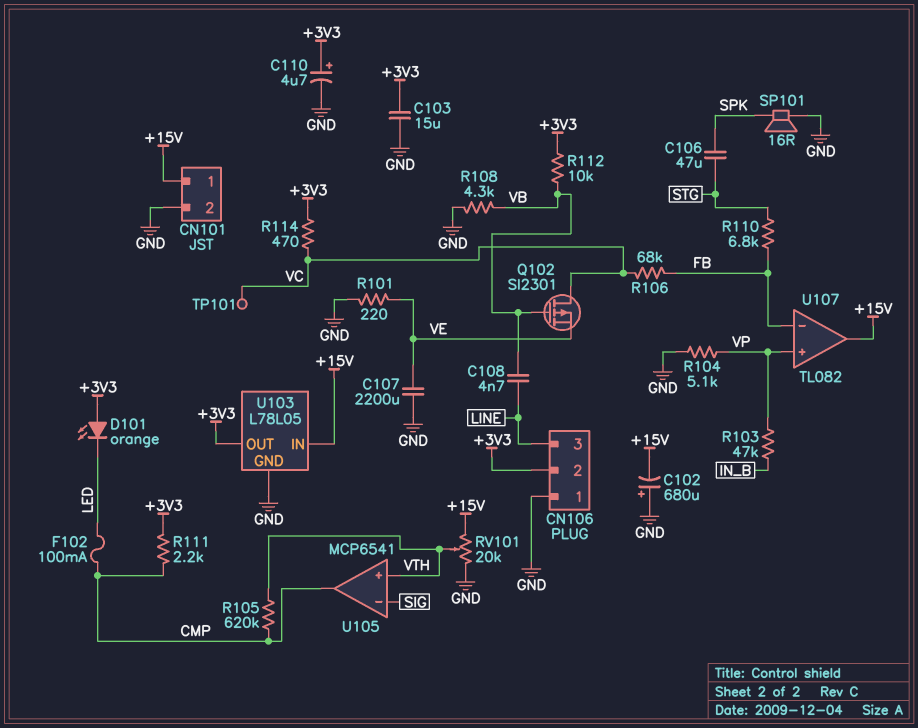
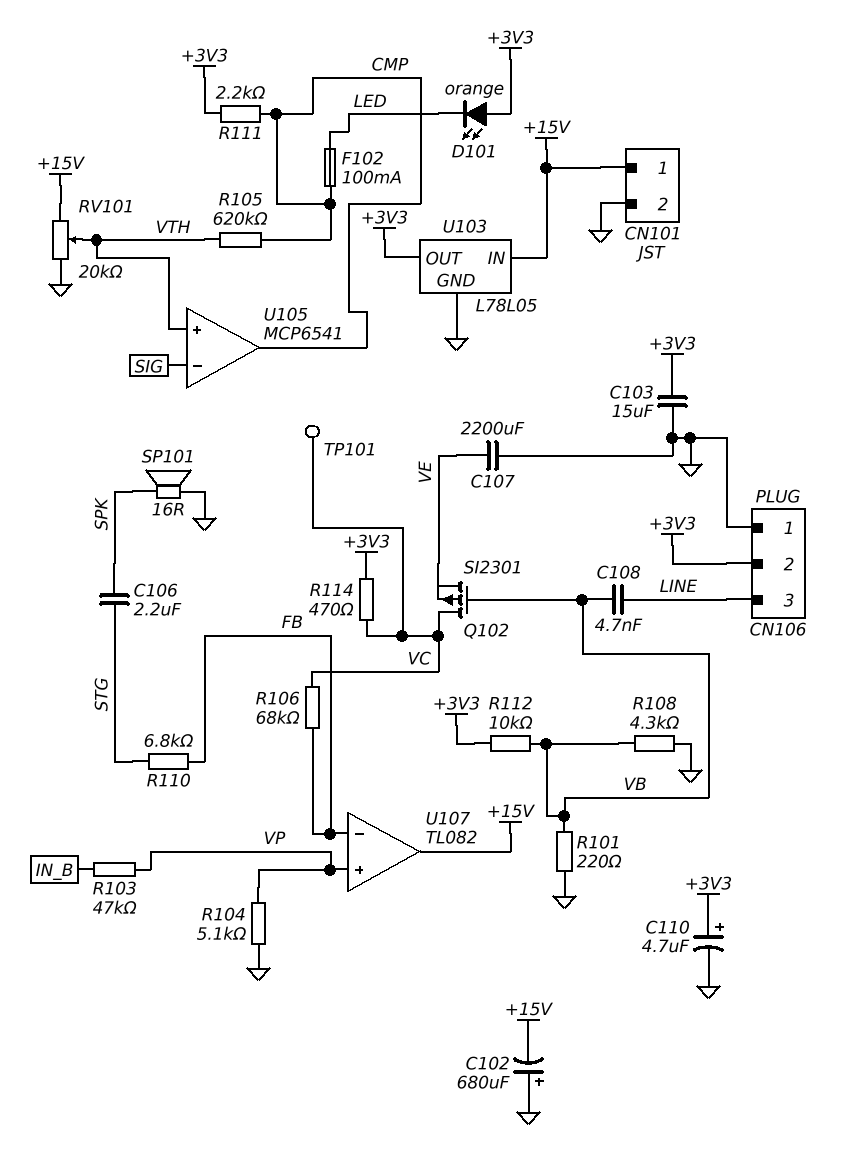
C106: 47uF (SPK, STG) -> 2.2uF (SPK, STG)
R101: 220 (GND, VE) -> 220 (GND, VB)

